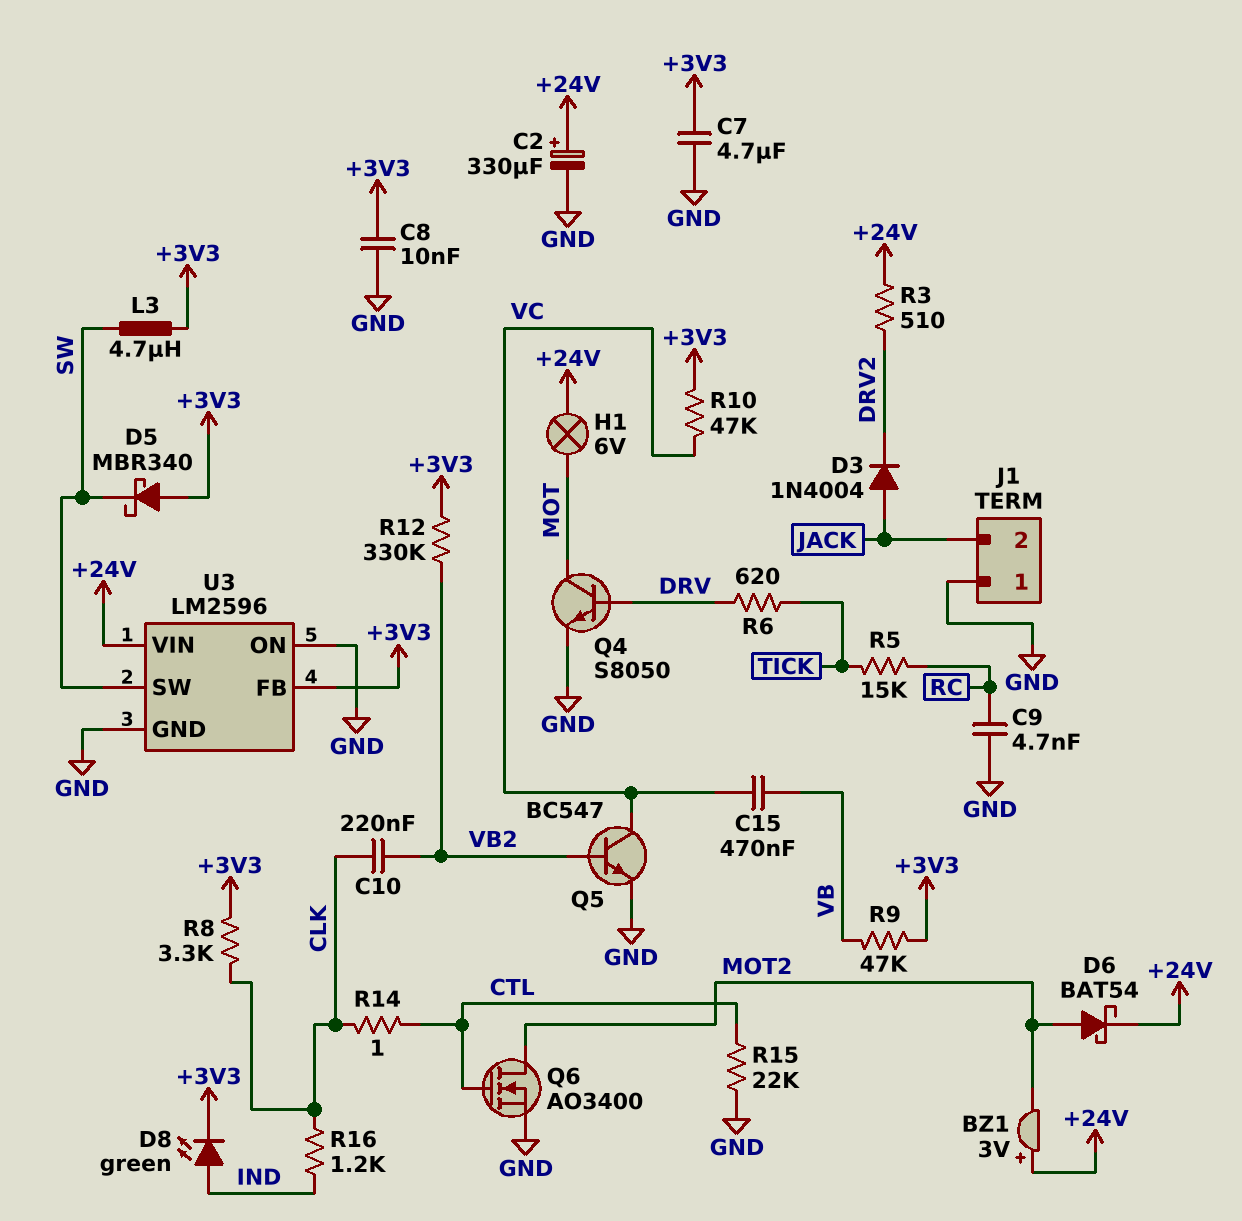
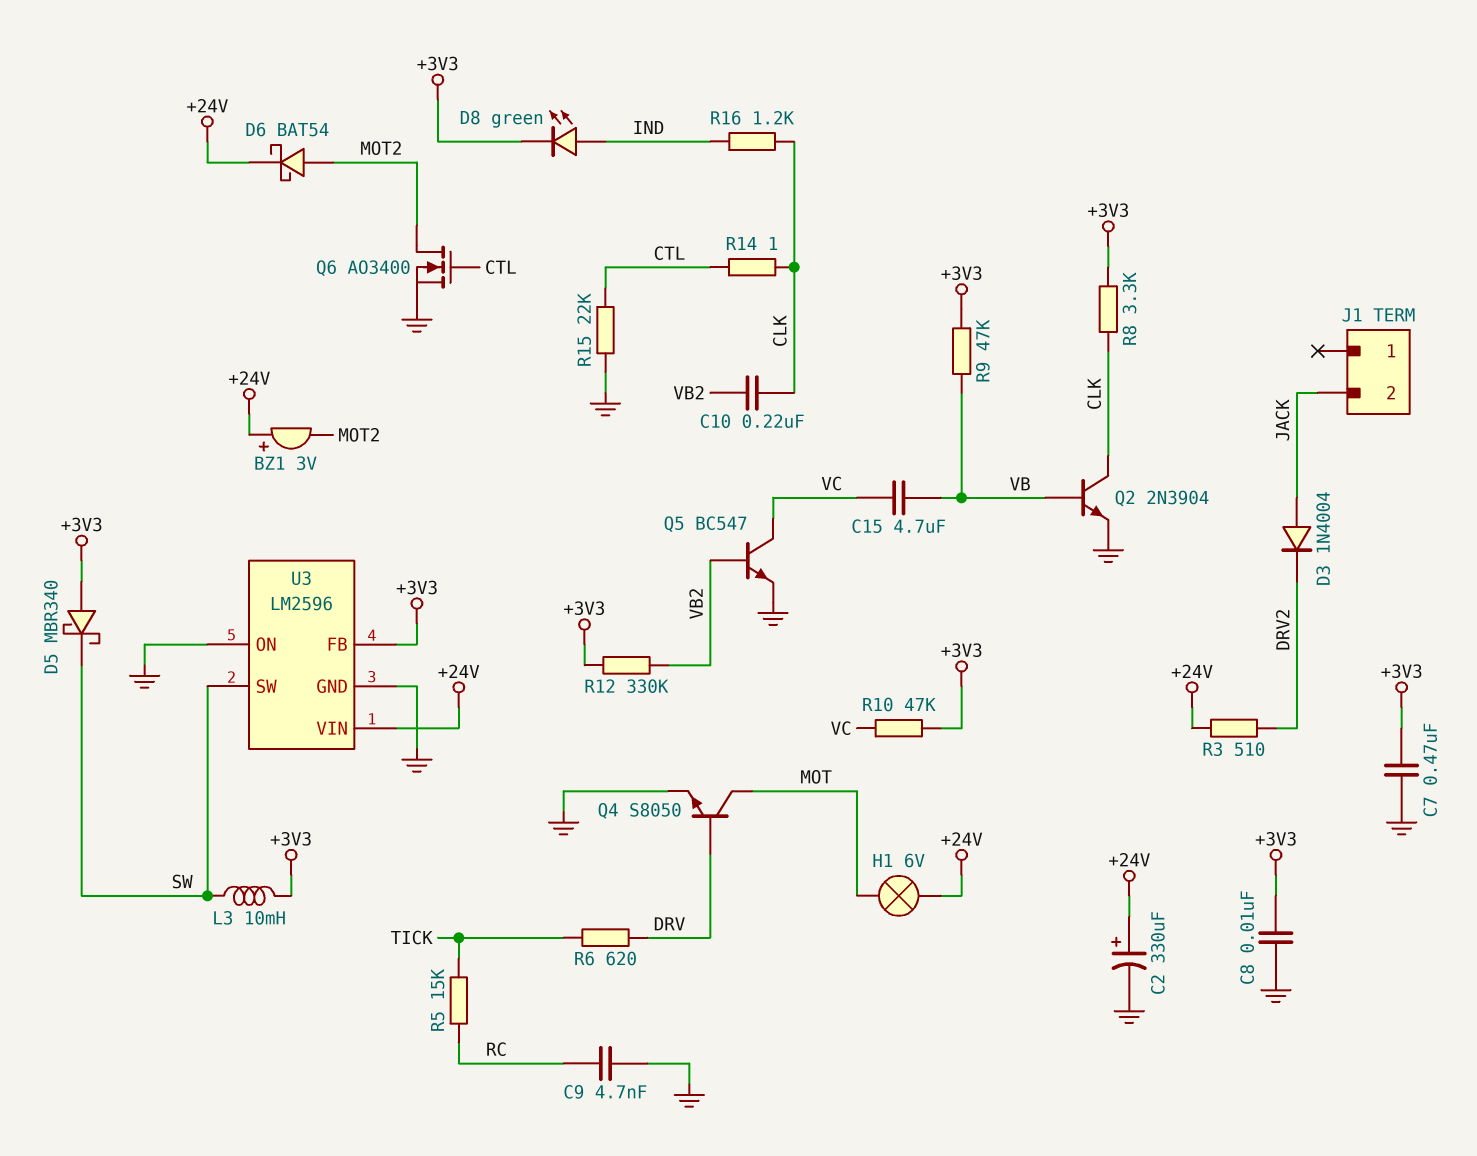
C7: 4.7uF (+3V3, GND) -> 470nF (+3V3, GND)
C15: 470nF (VB, VC) -> 4.7uF (VB, VC)
J1 pin 1: GND -> none
L3: 4.7uH (+3V3, SW) -> 10mH (+3V3, SW)
Q2: none -> NPN 2N3904 (B VB, C CLK, E GND)

